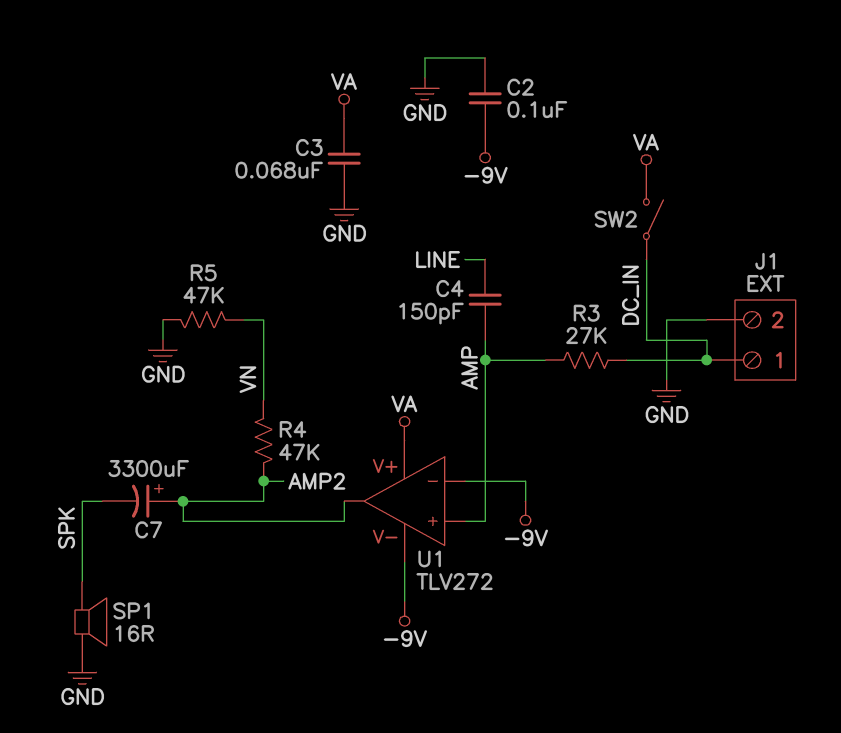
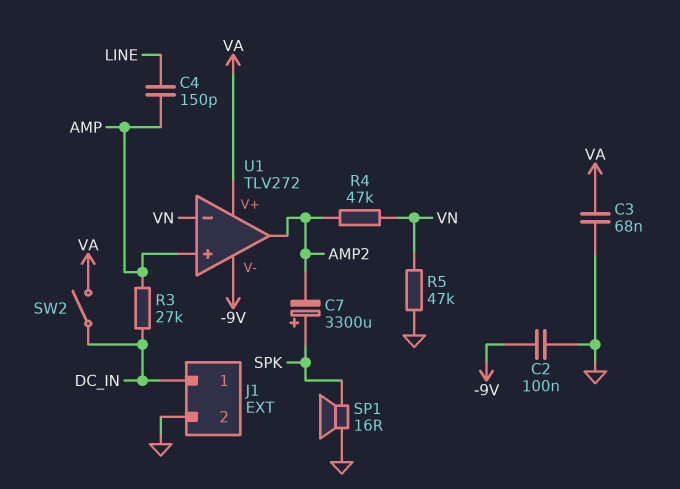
C7: 3300uF (plus AMP2, minus SPK) -> 3300uF (plus SPK, minus AMP2)
U1 pin in-: -9V -> VN

